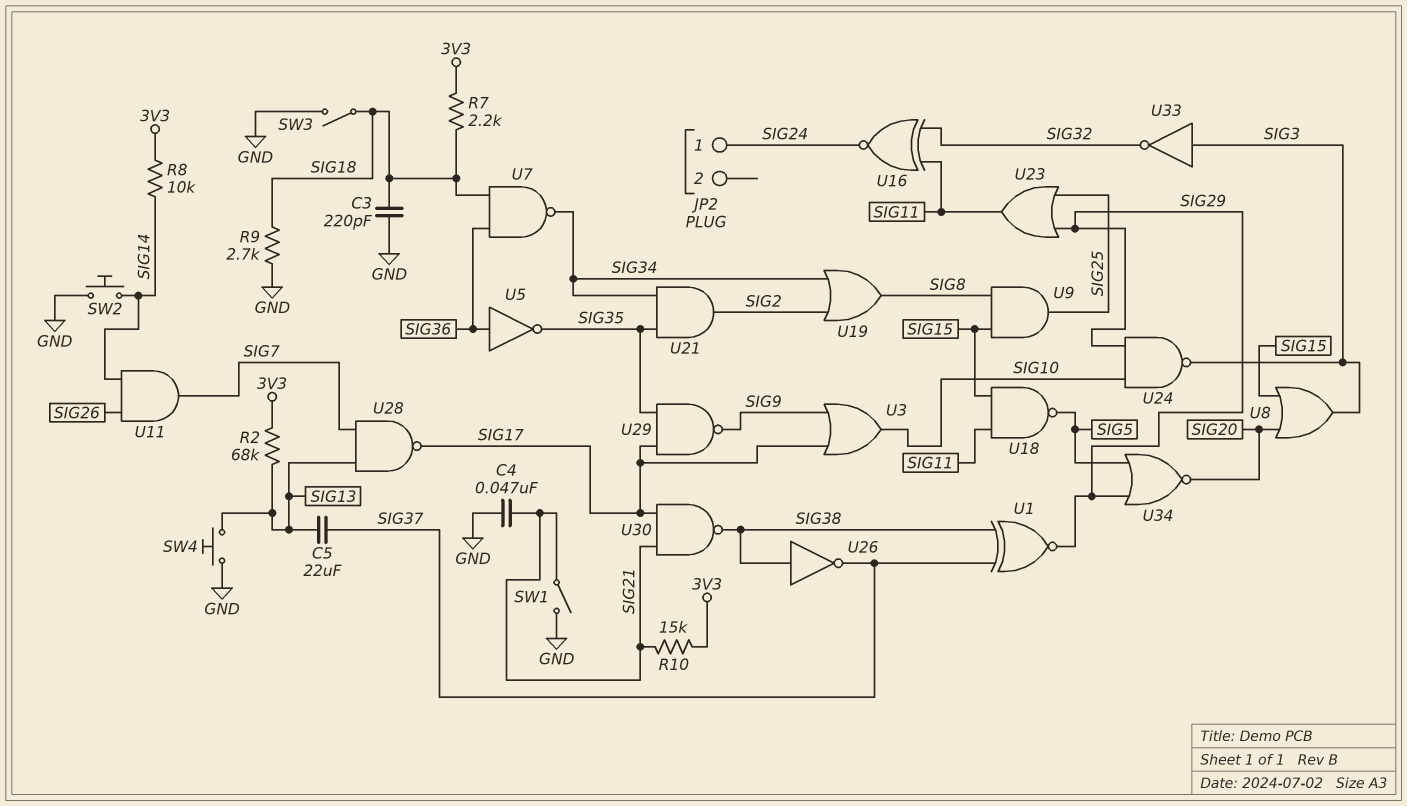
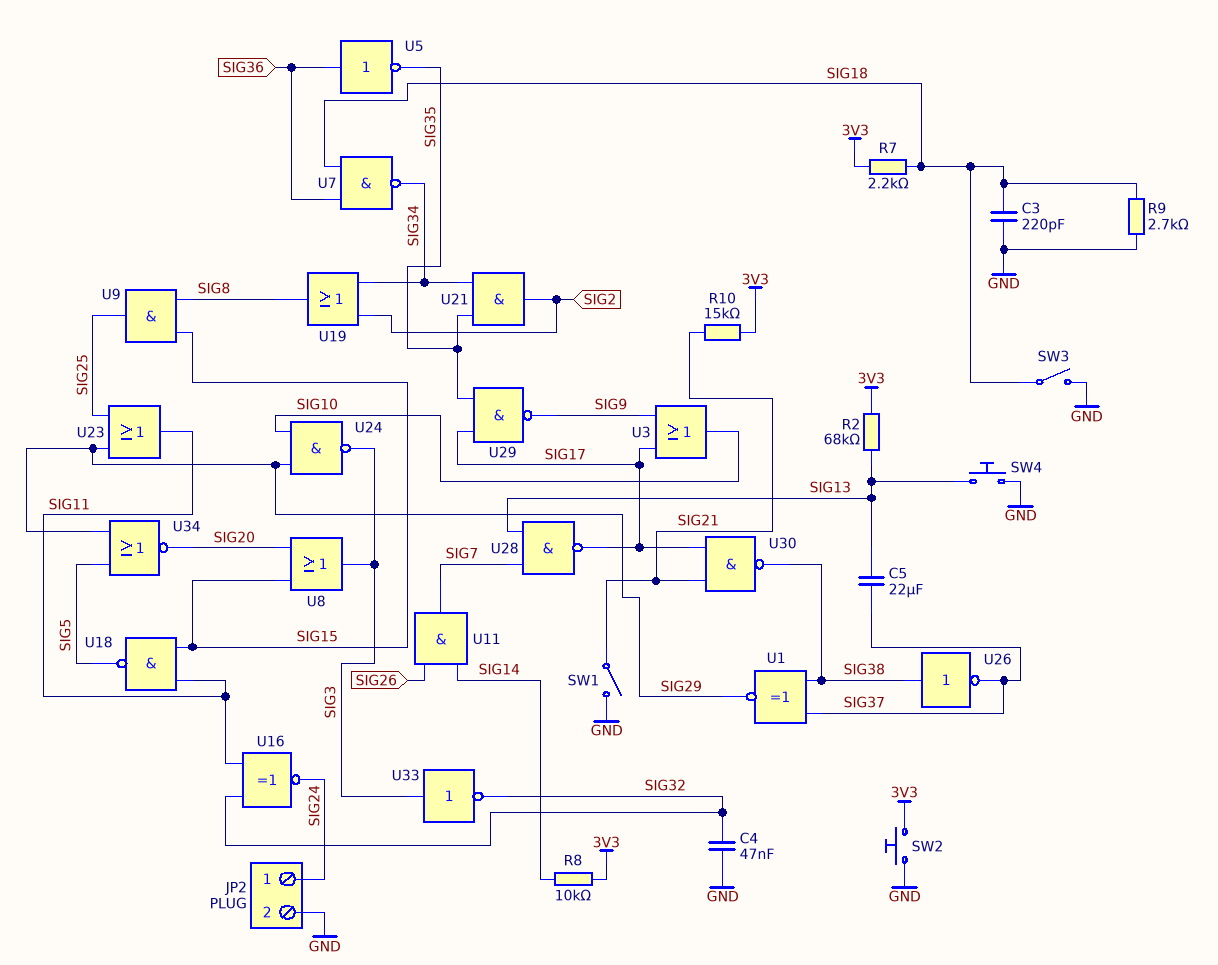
C4: 47nF (GND, SIG21) -> 47nF (GND, SIG32)
JP2 pin 2: none -> GND
SW2: button (GND, SIG14) -> button (3V3, GND)

